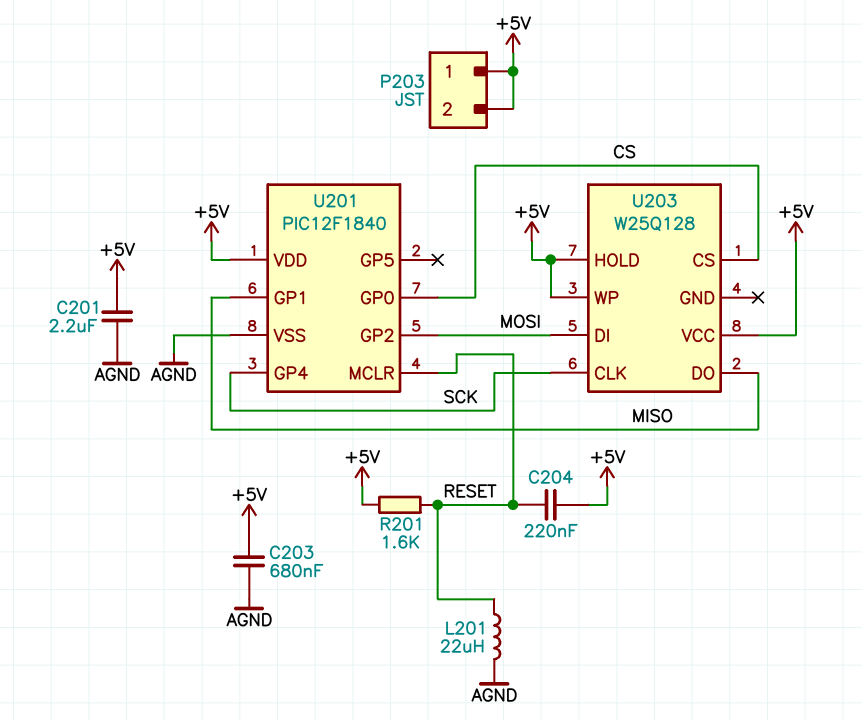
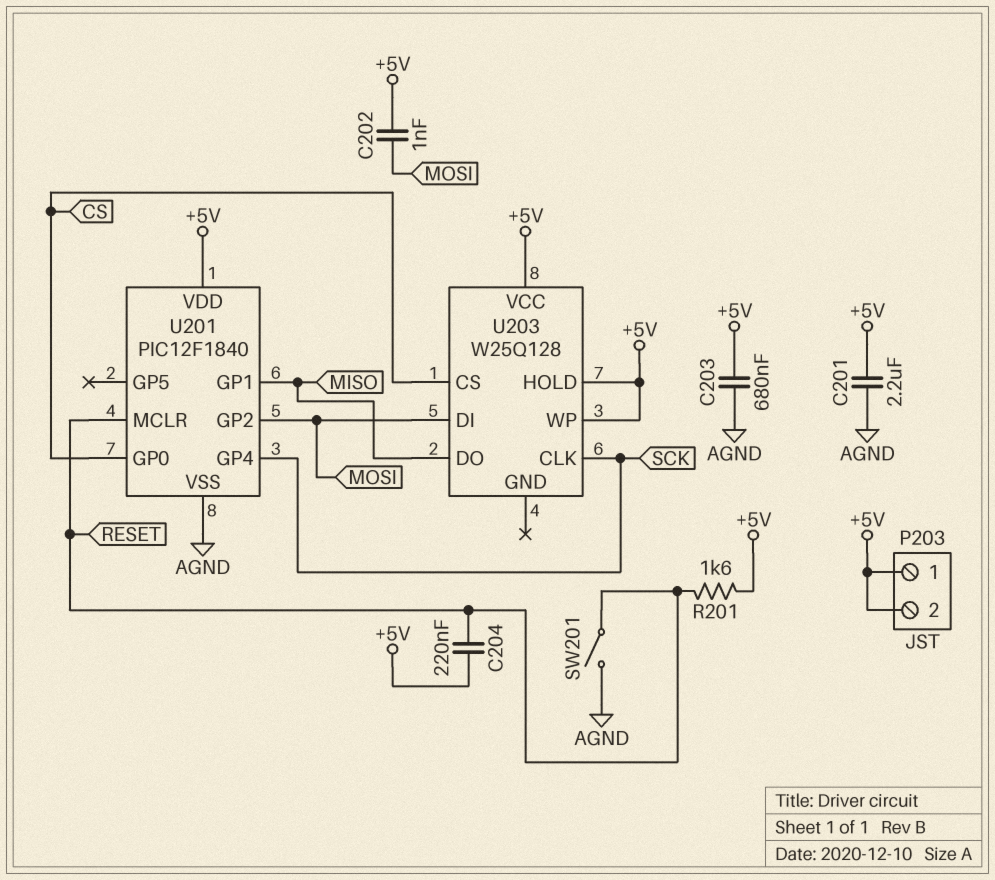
C202: none -> 1nF (+5V, MOSI)
L201: 22uH (AGND, RESET) -> none
SW201: none -> switch (AGND, RESET)

